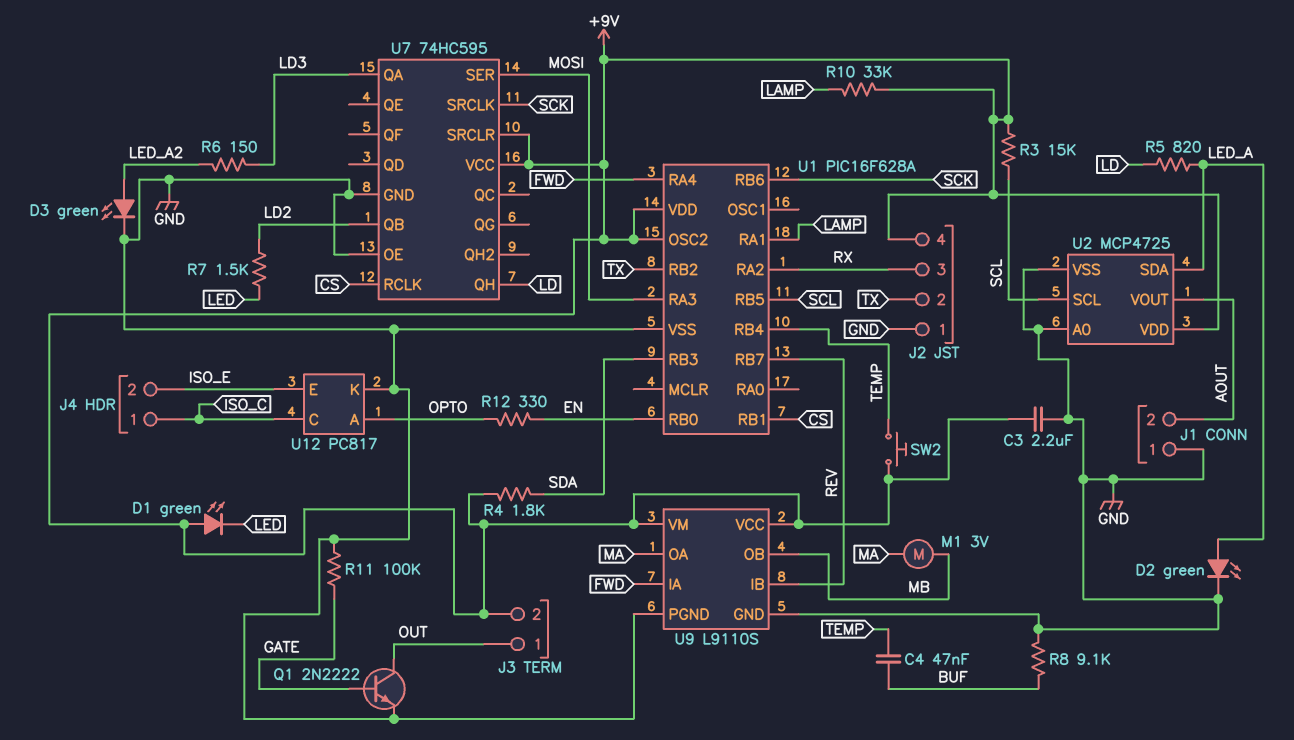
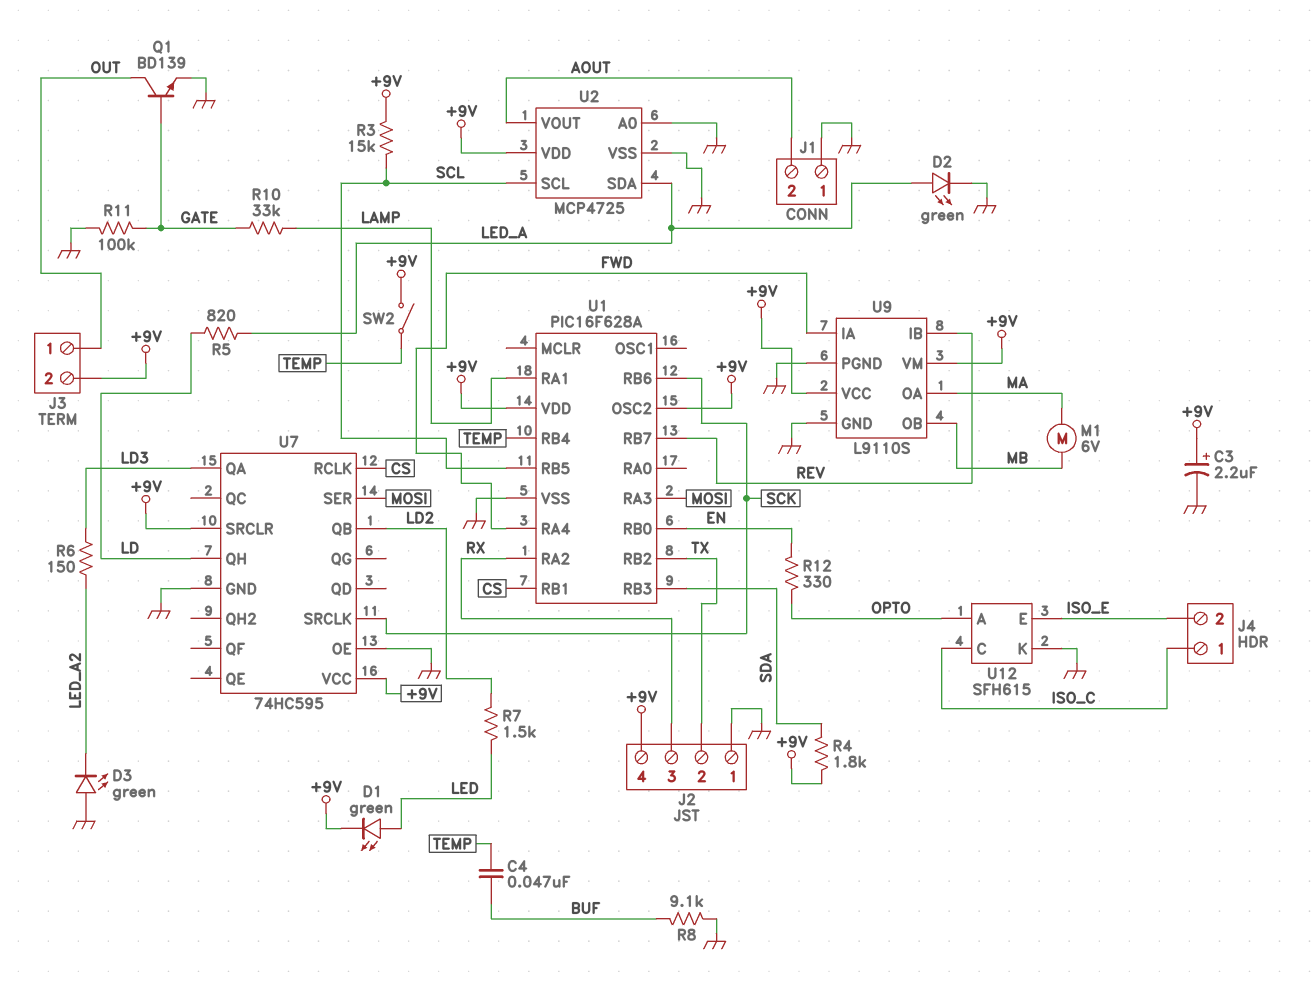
C3: 2.2uF (+9V, GND) -> 2.2uF (plus +9V, minus GND)
D1: LED green (A +9V, K LED) -> LED green (A LED, K +9V)
D3: LED green (A LED_A2, K GND) -> LED green (A GND, K LED_A2)
M1: motor 3V (MA, MB) -> motor 6V (MA, MB)
Q1: NPN 2N2222 (B GATE, C OUT, E GND) -> NPN BD139 (B GATE, C OUT, E GND)
R10: 33k (+9V, LAMP) -> 33k (GATE, LAMP)
SW2: button (+9V, TEMP) -> switch (+9V, TEMP)
U12: PC817 -> SFH615

